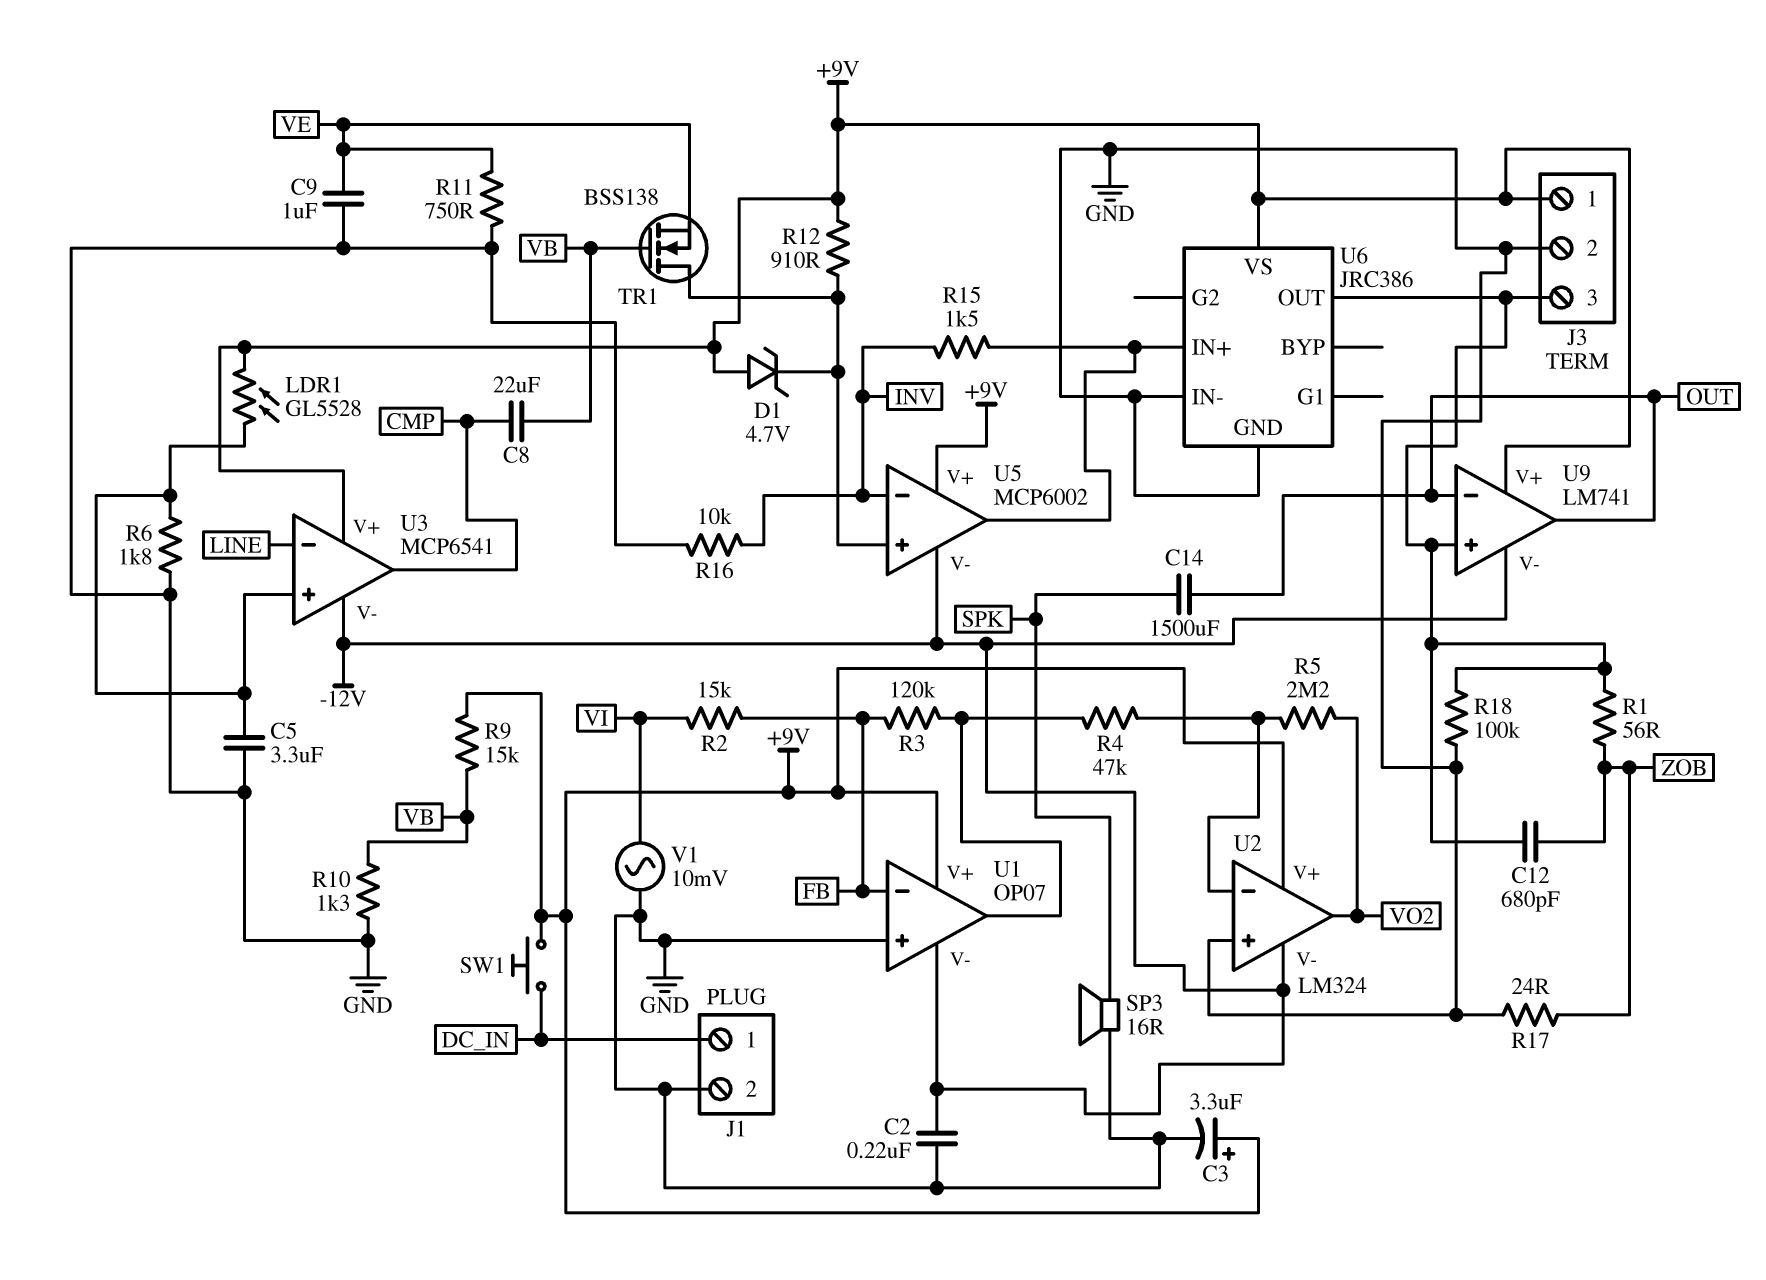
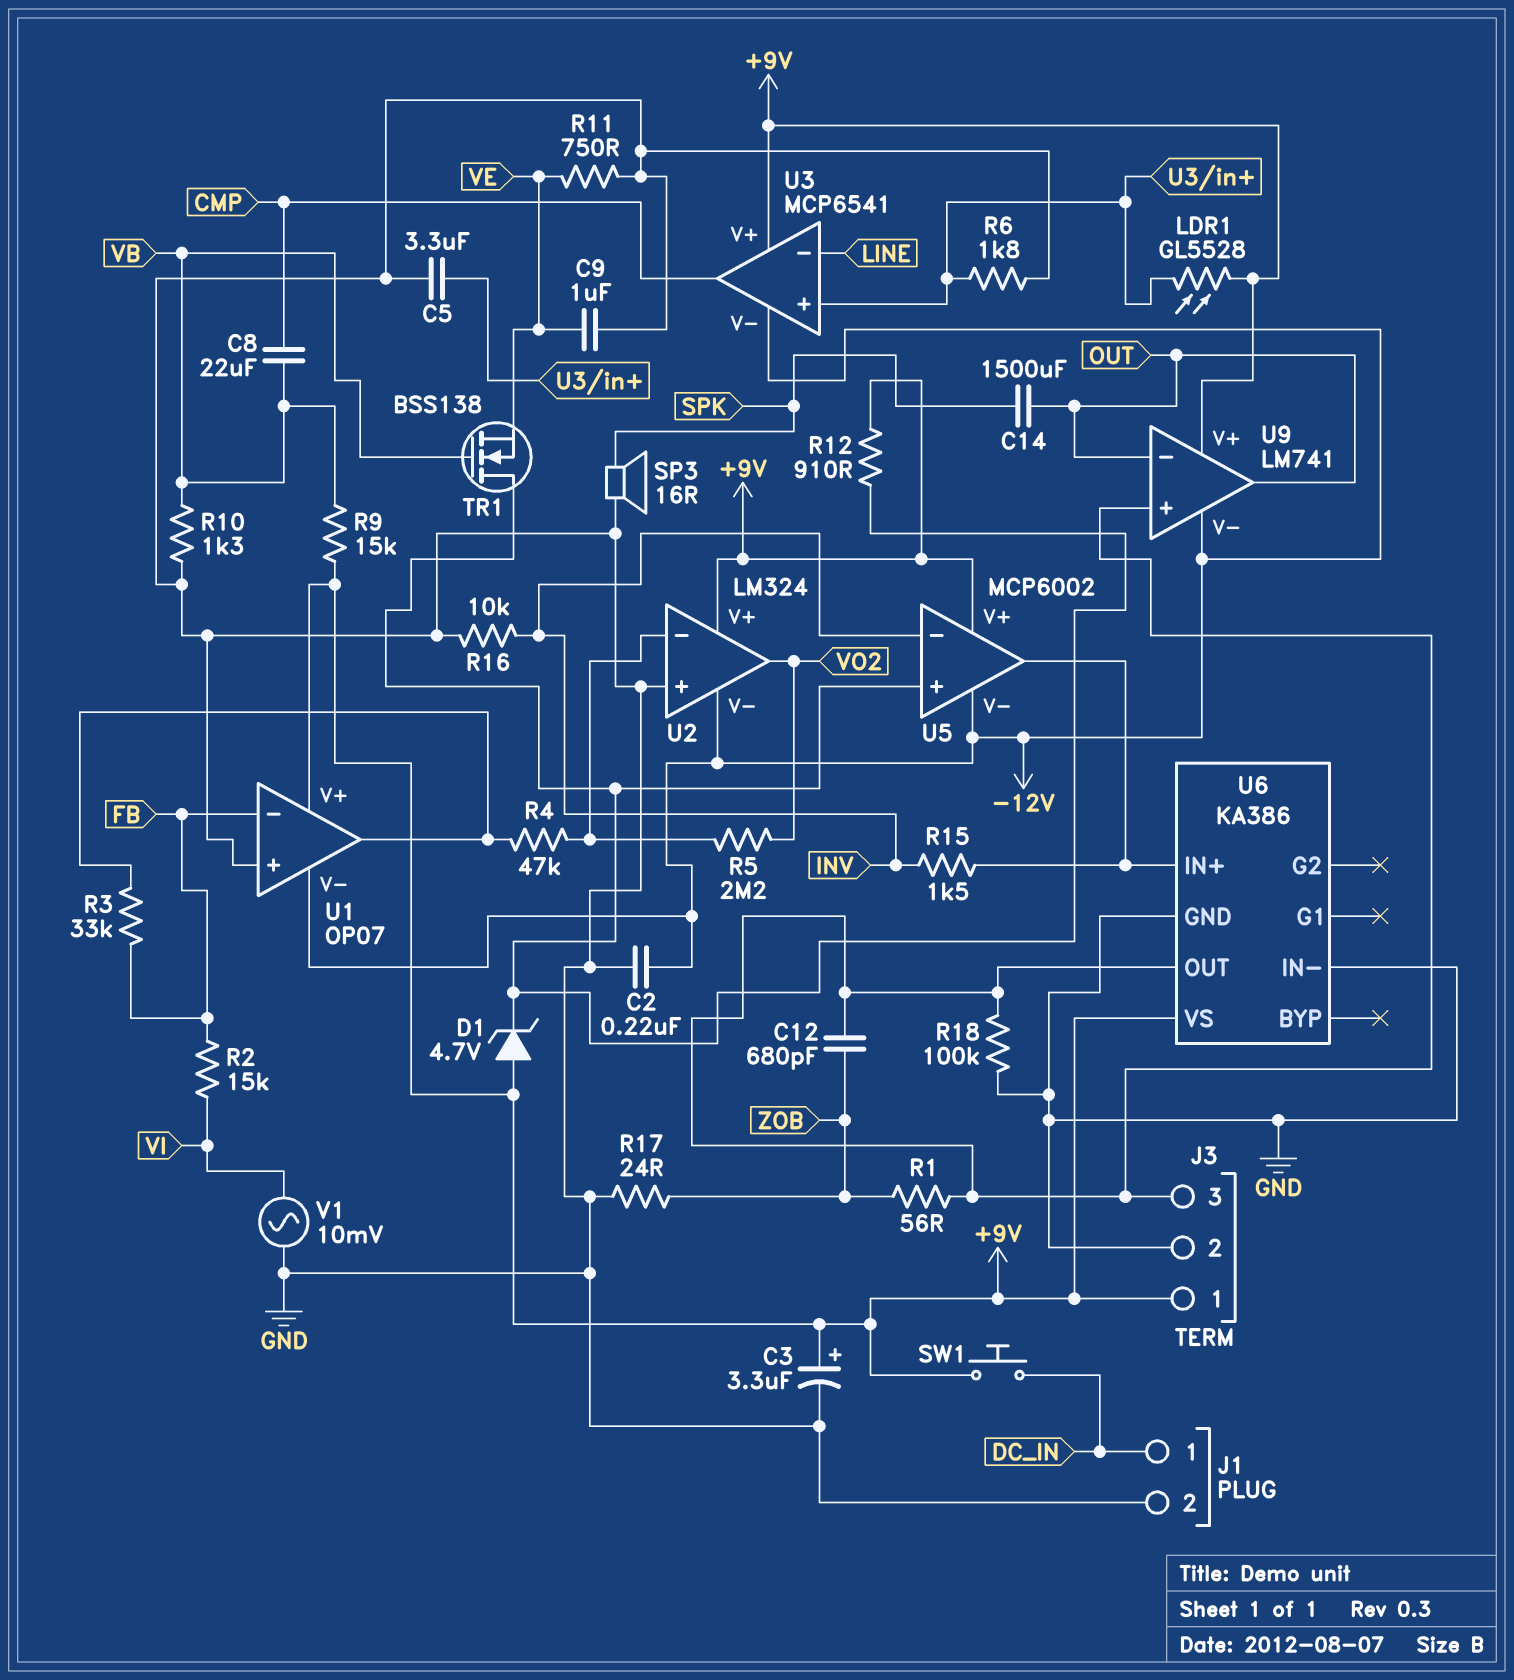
R3: 120k (FB, U1/out) -> 33k (FB, U1/out)
U6: JRC386 -> KA386

